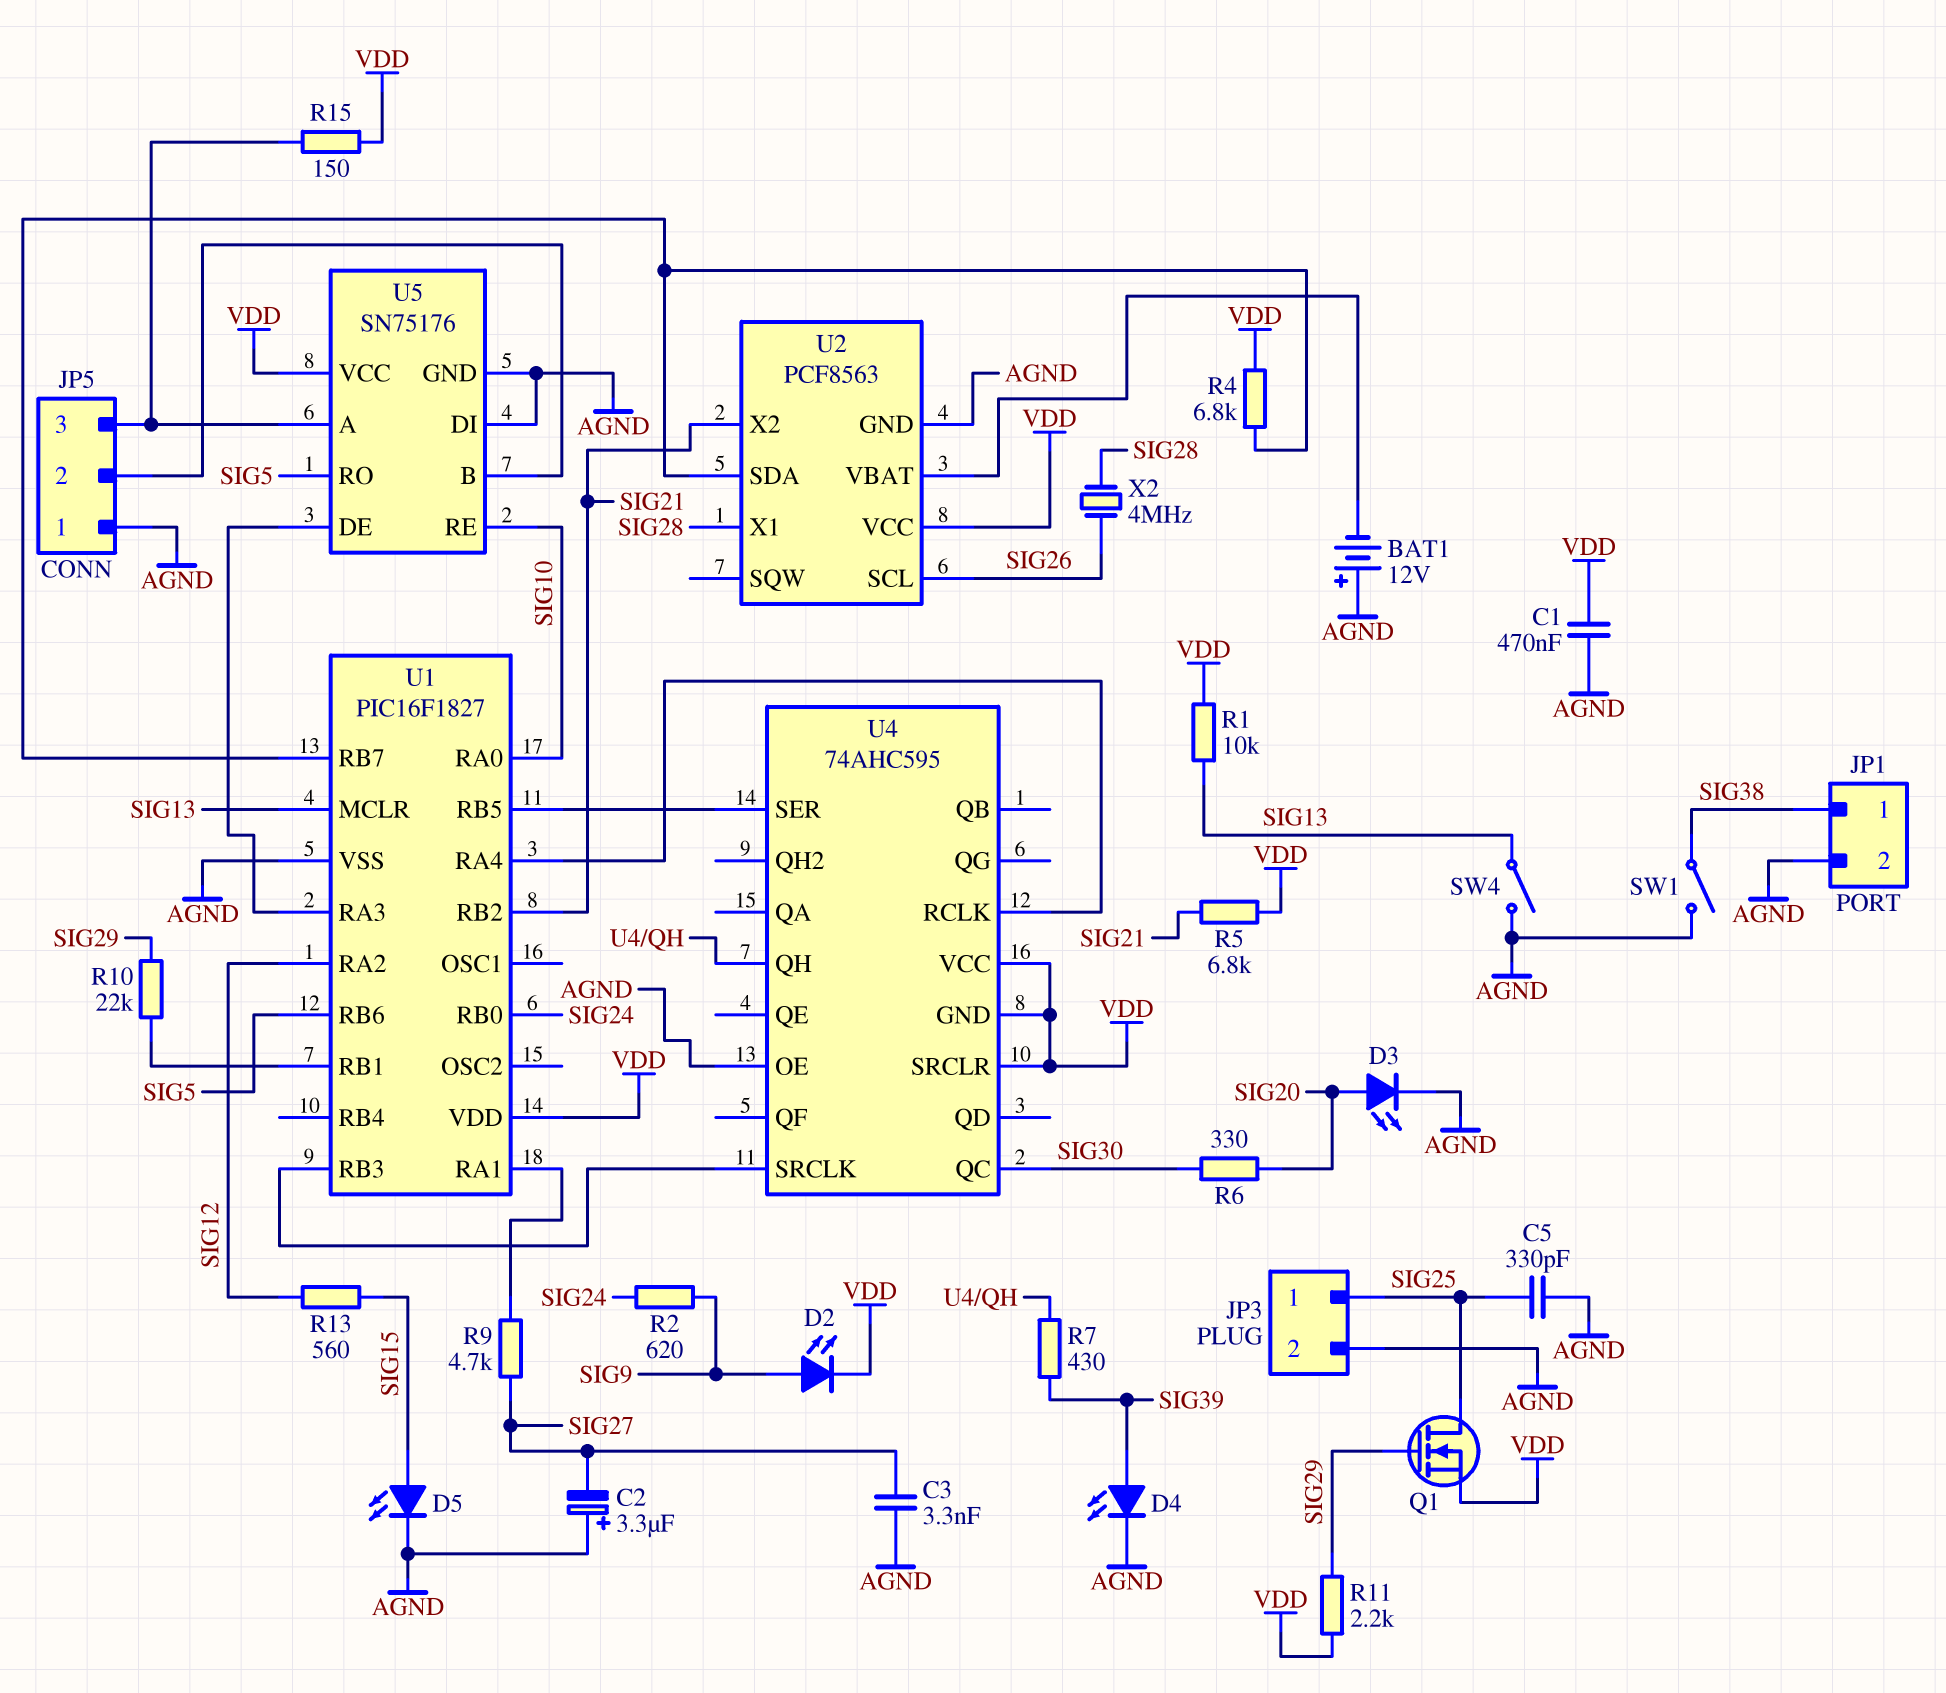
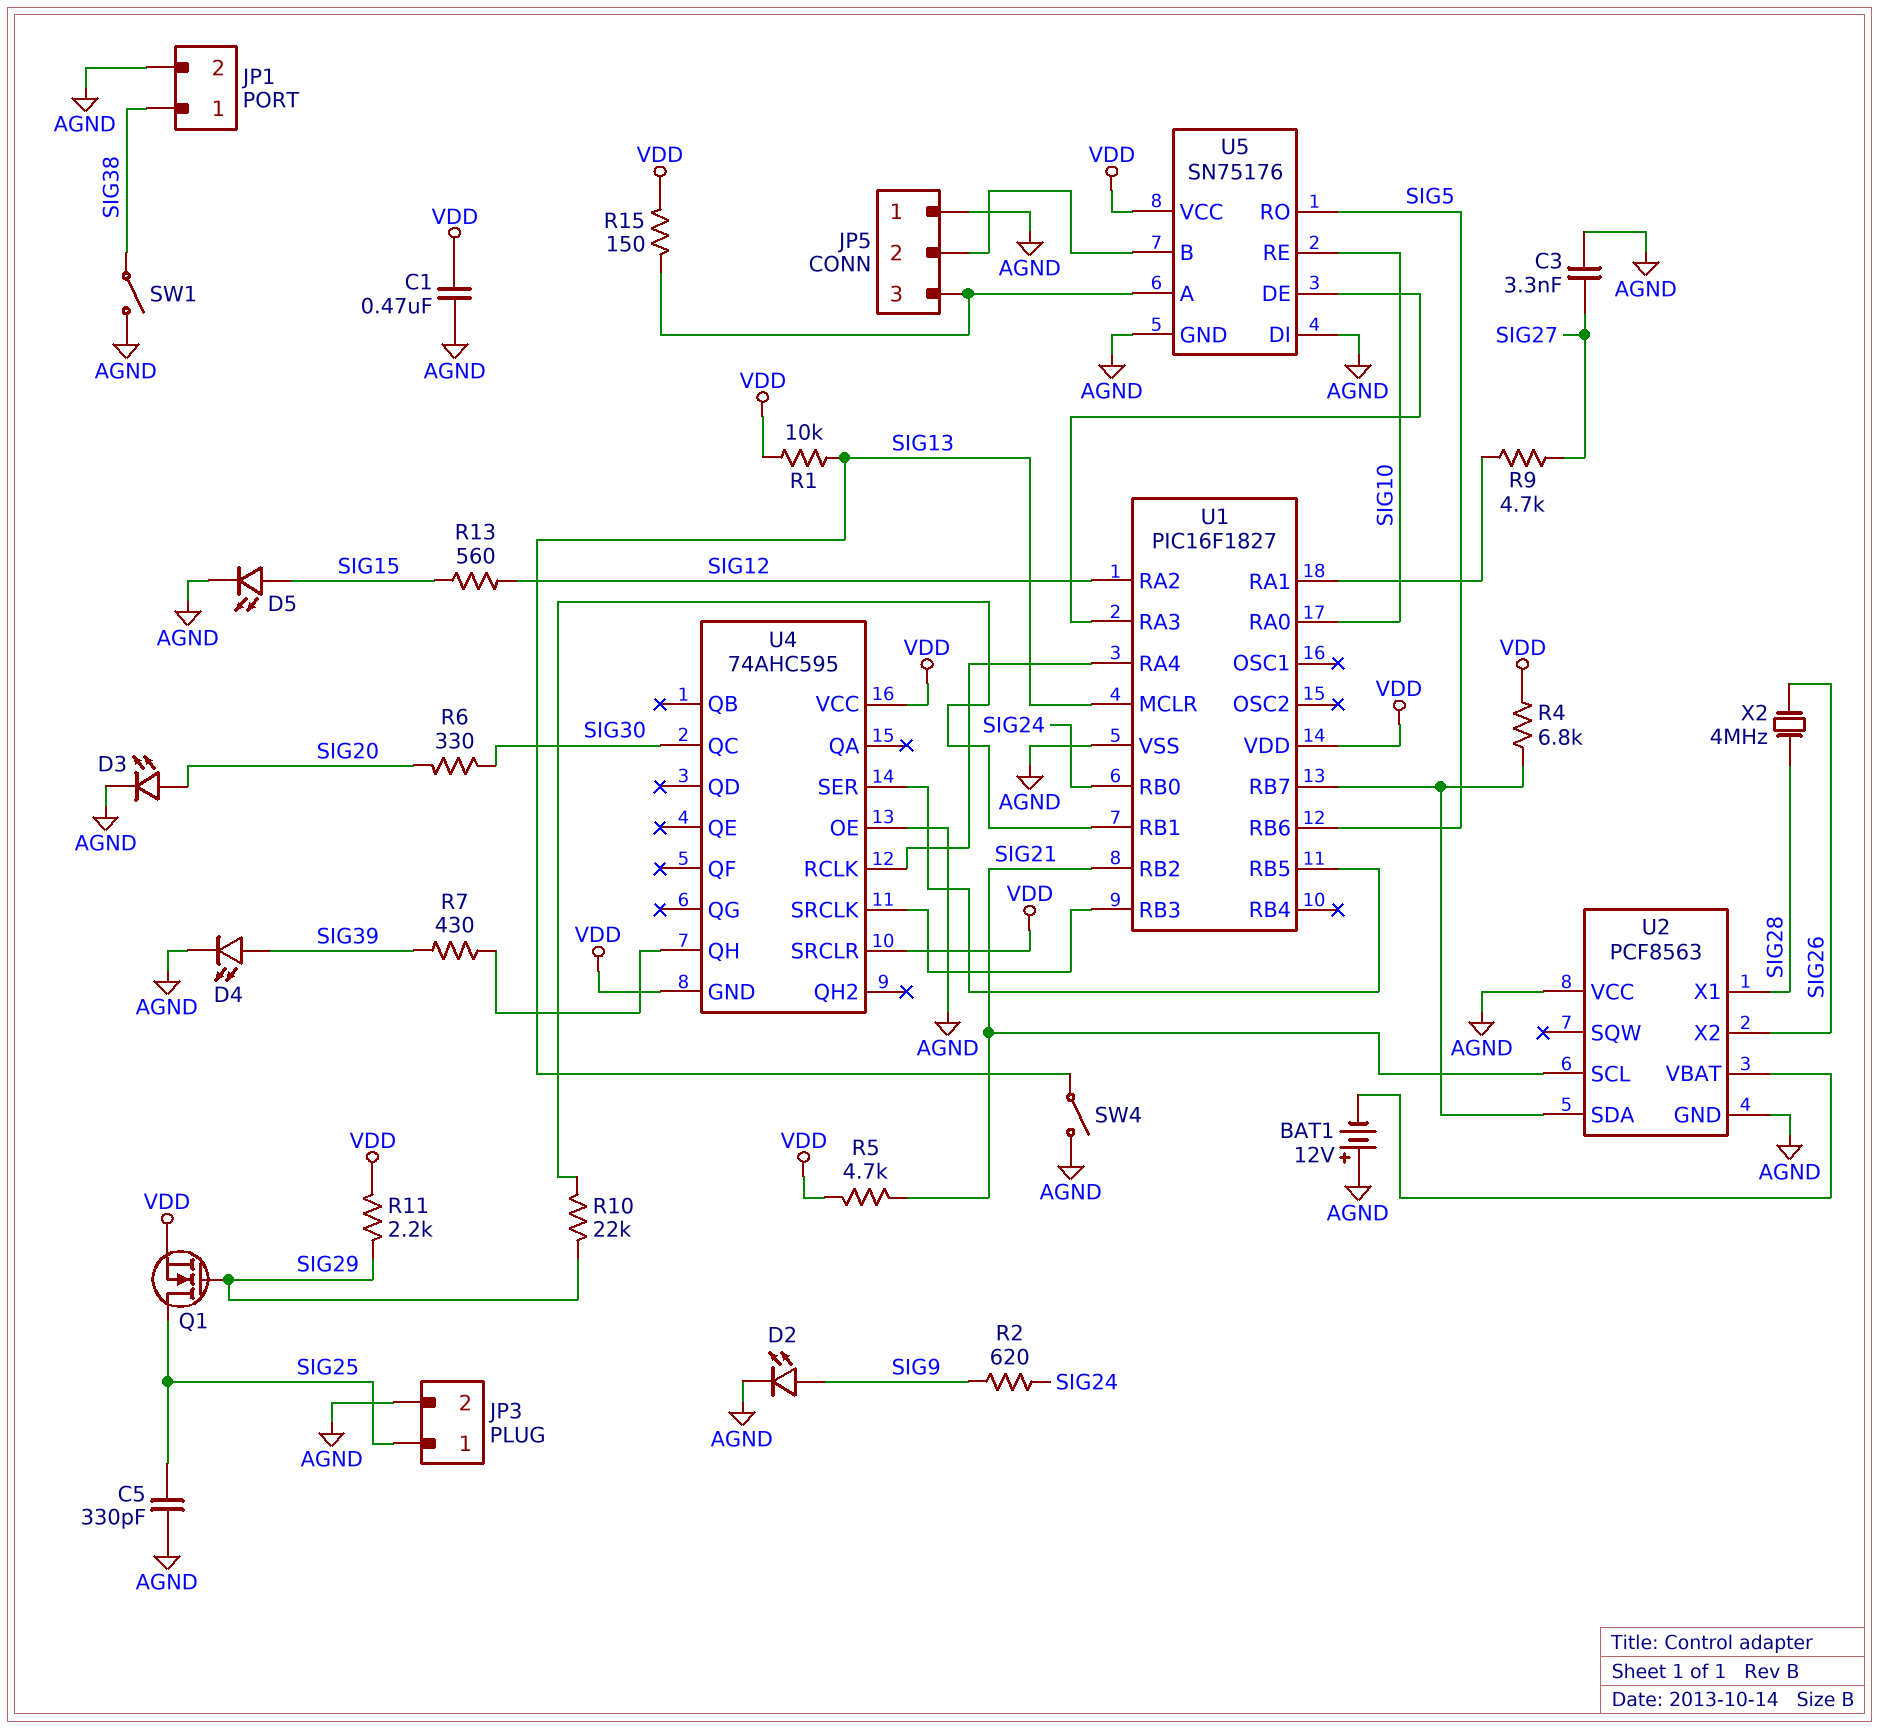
C2: 3.3uF (plus AGND, minus SIG27) -> none
D2: LED (A SIG9, K VDD) -> LED (A SIG9, K AGND)
R5: 6.8k (SIG21, VDD) -> 4.7k (SIG21, VDD)
U2 pin SCL: SIG26 -> SIG21
U2 pin VCC: VDD -> AGND
U2 pin X2: SIG21 -> SIG26

